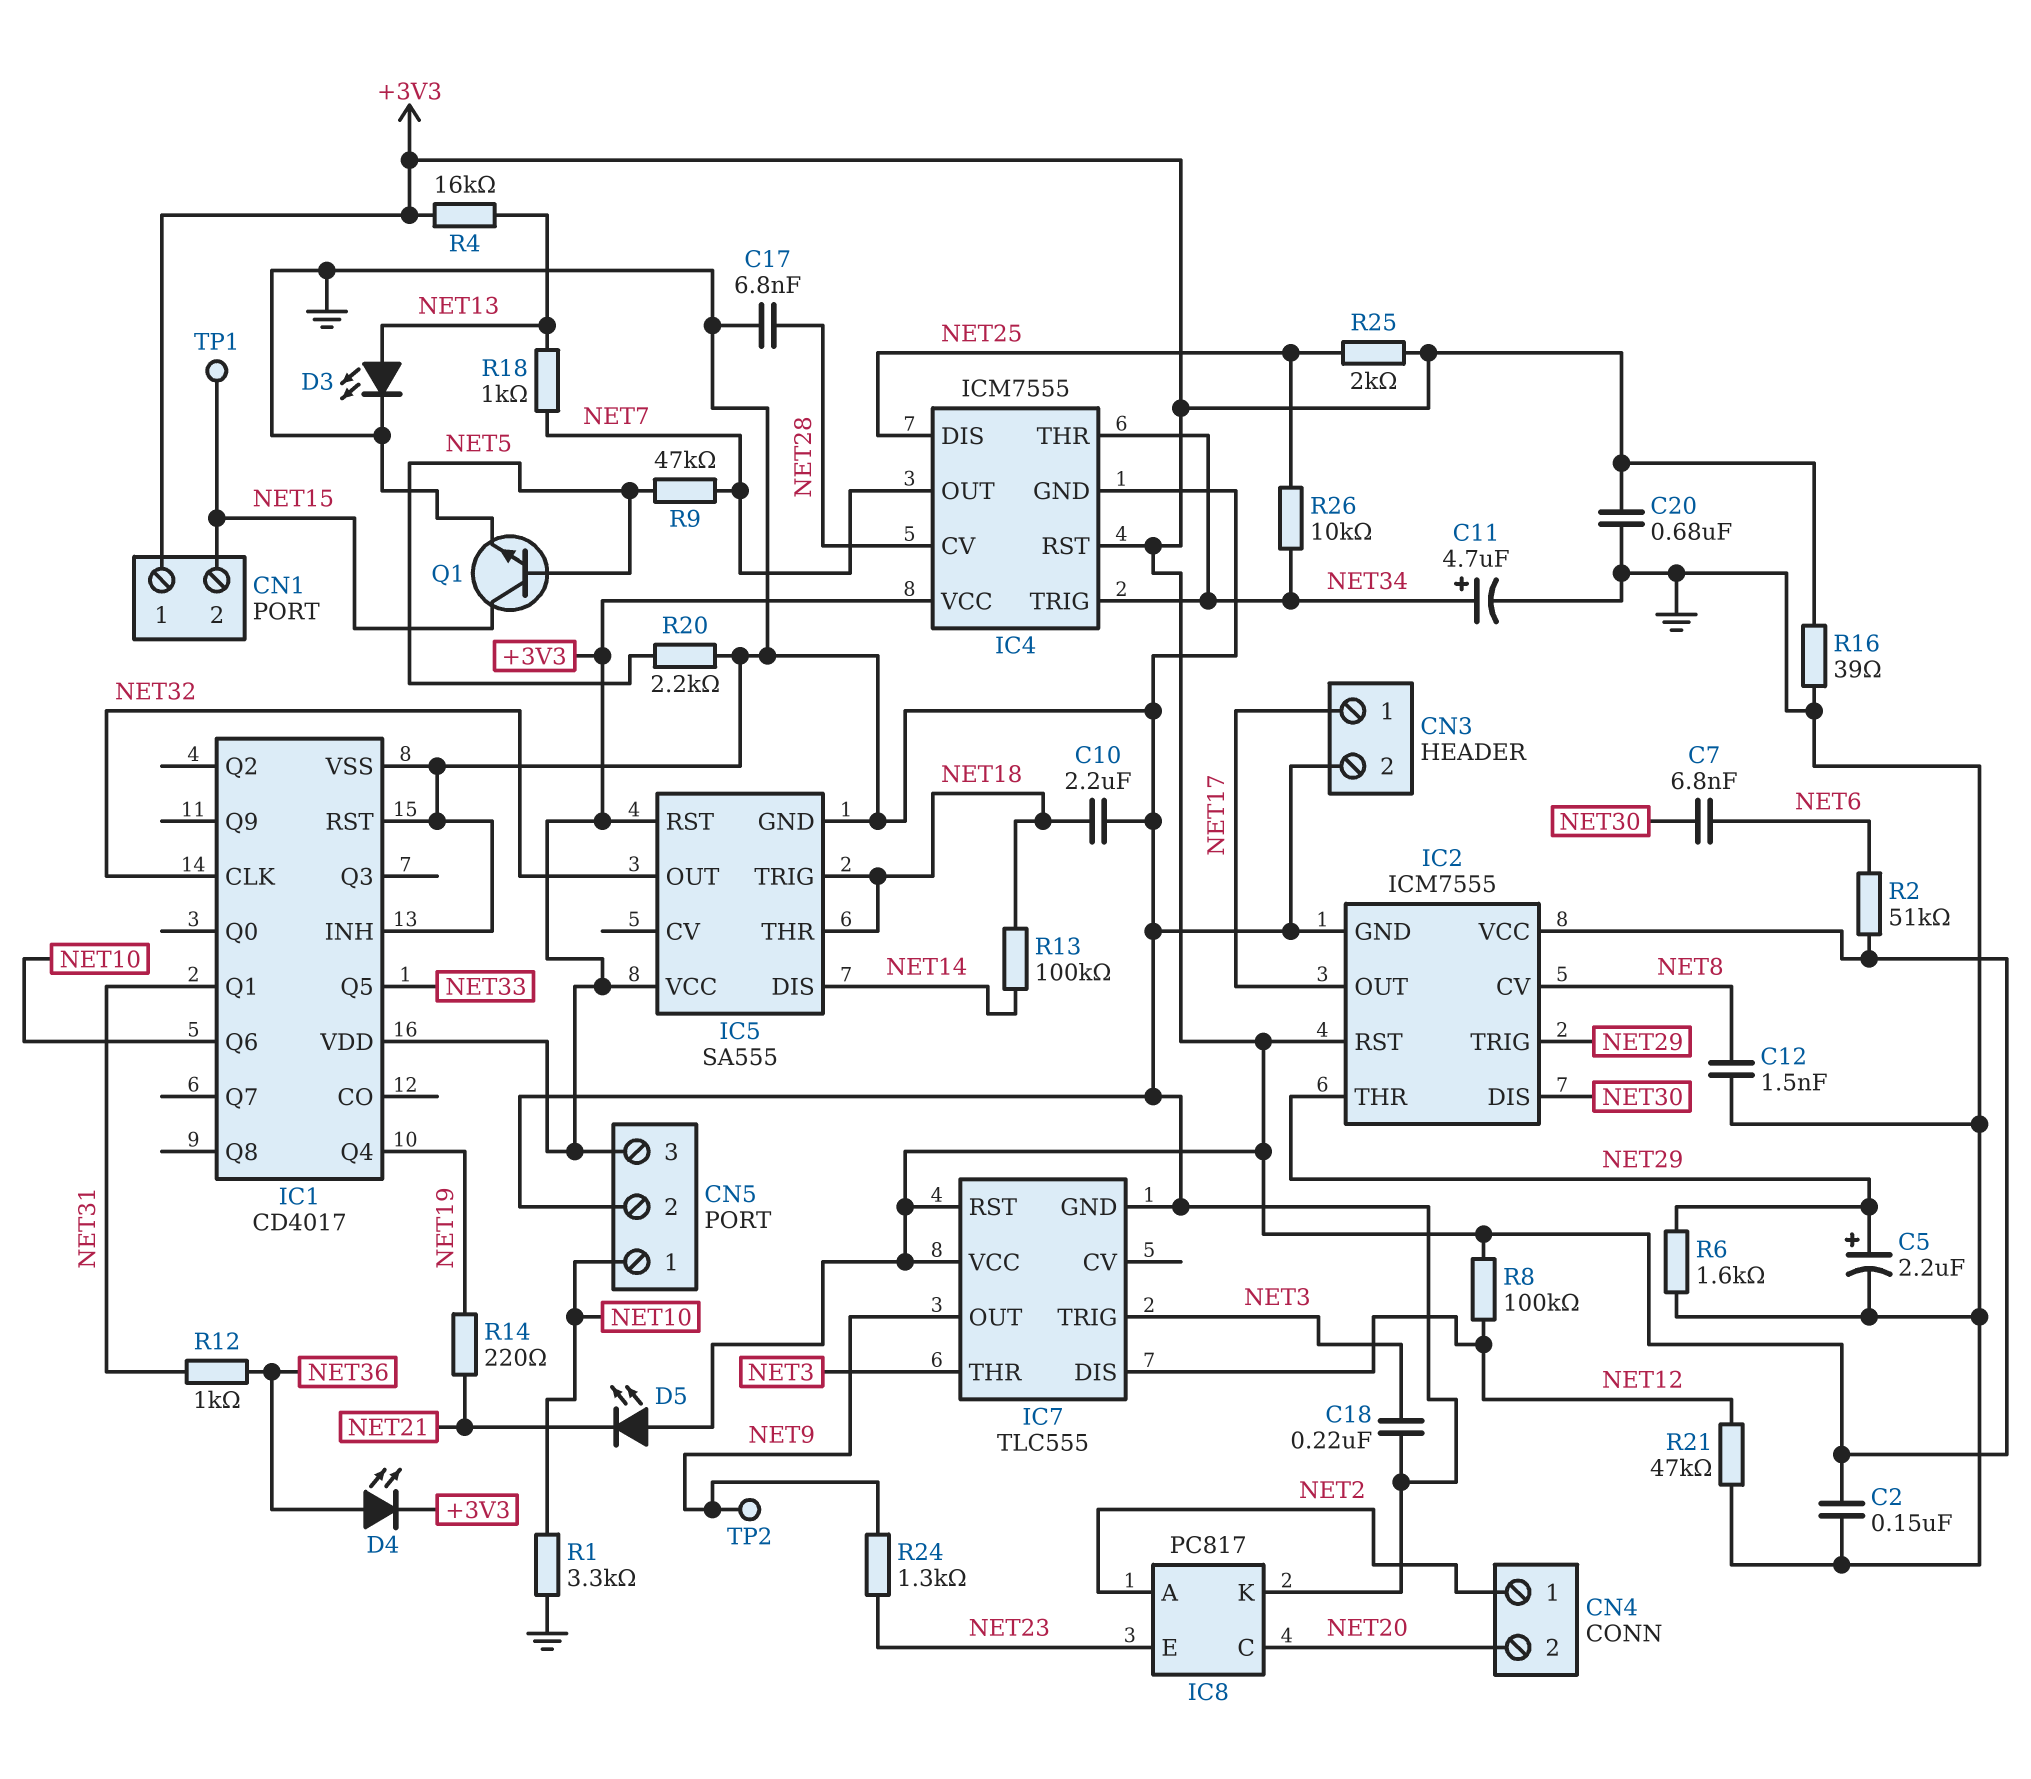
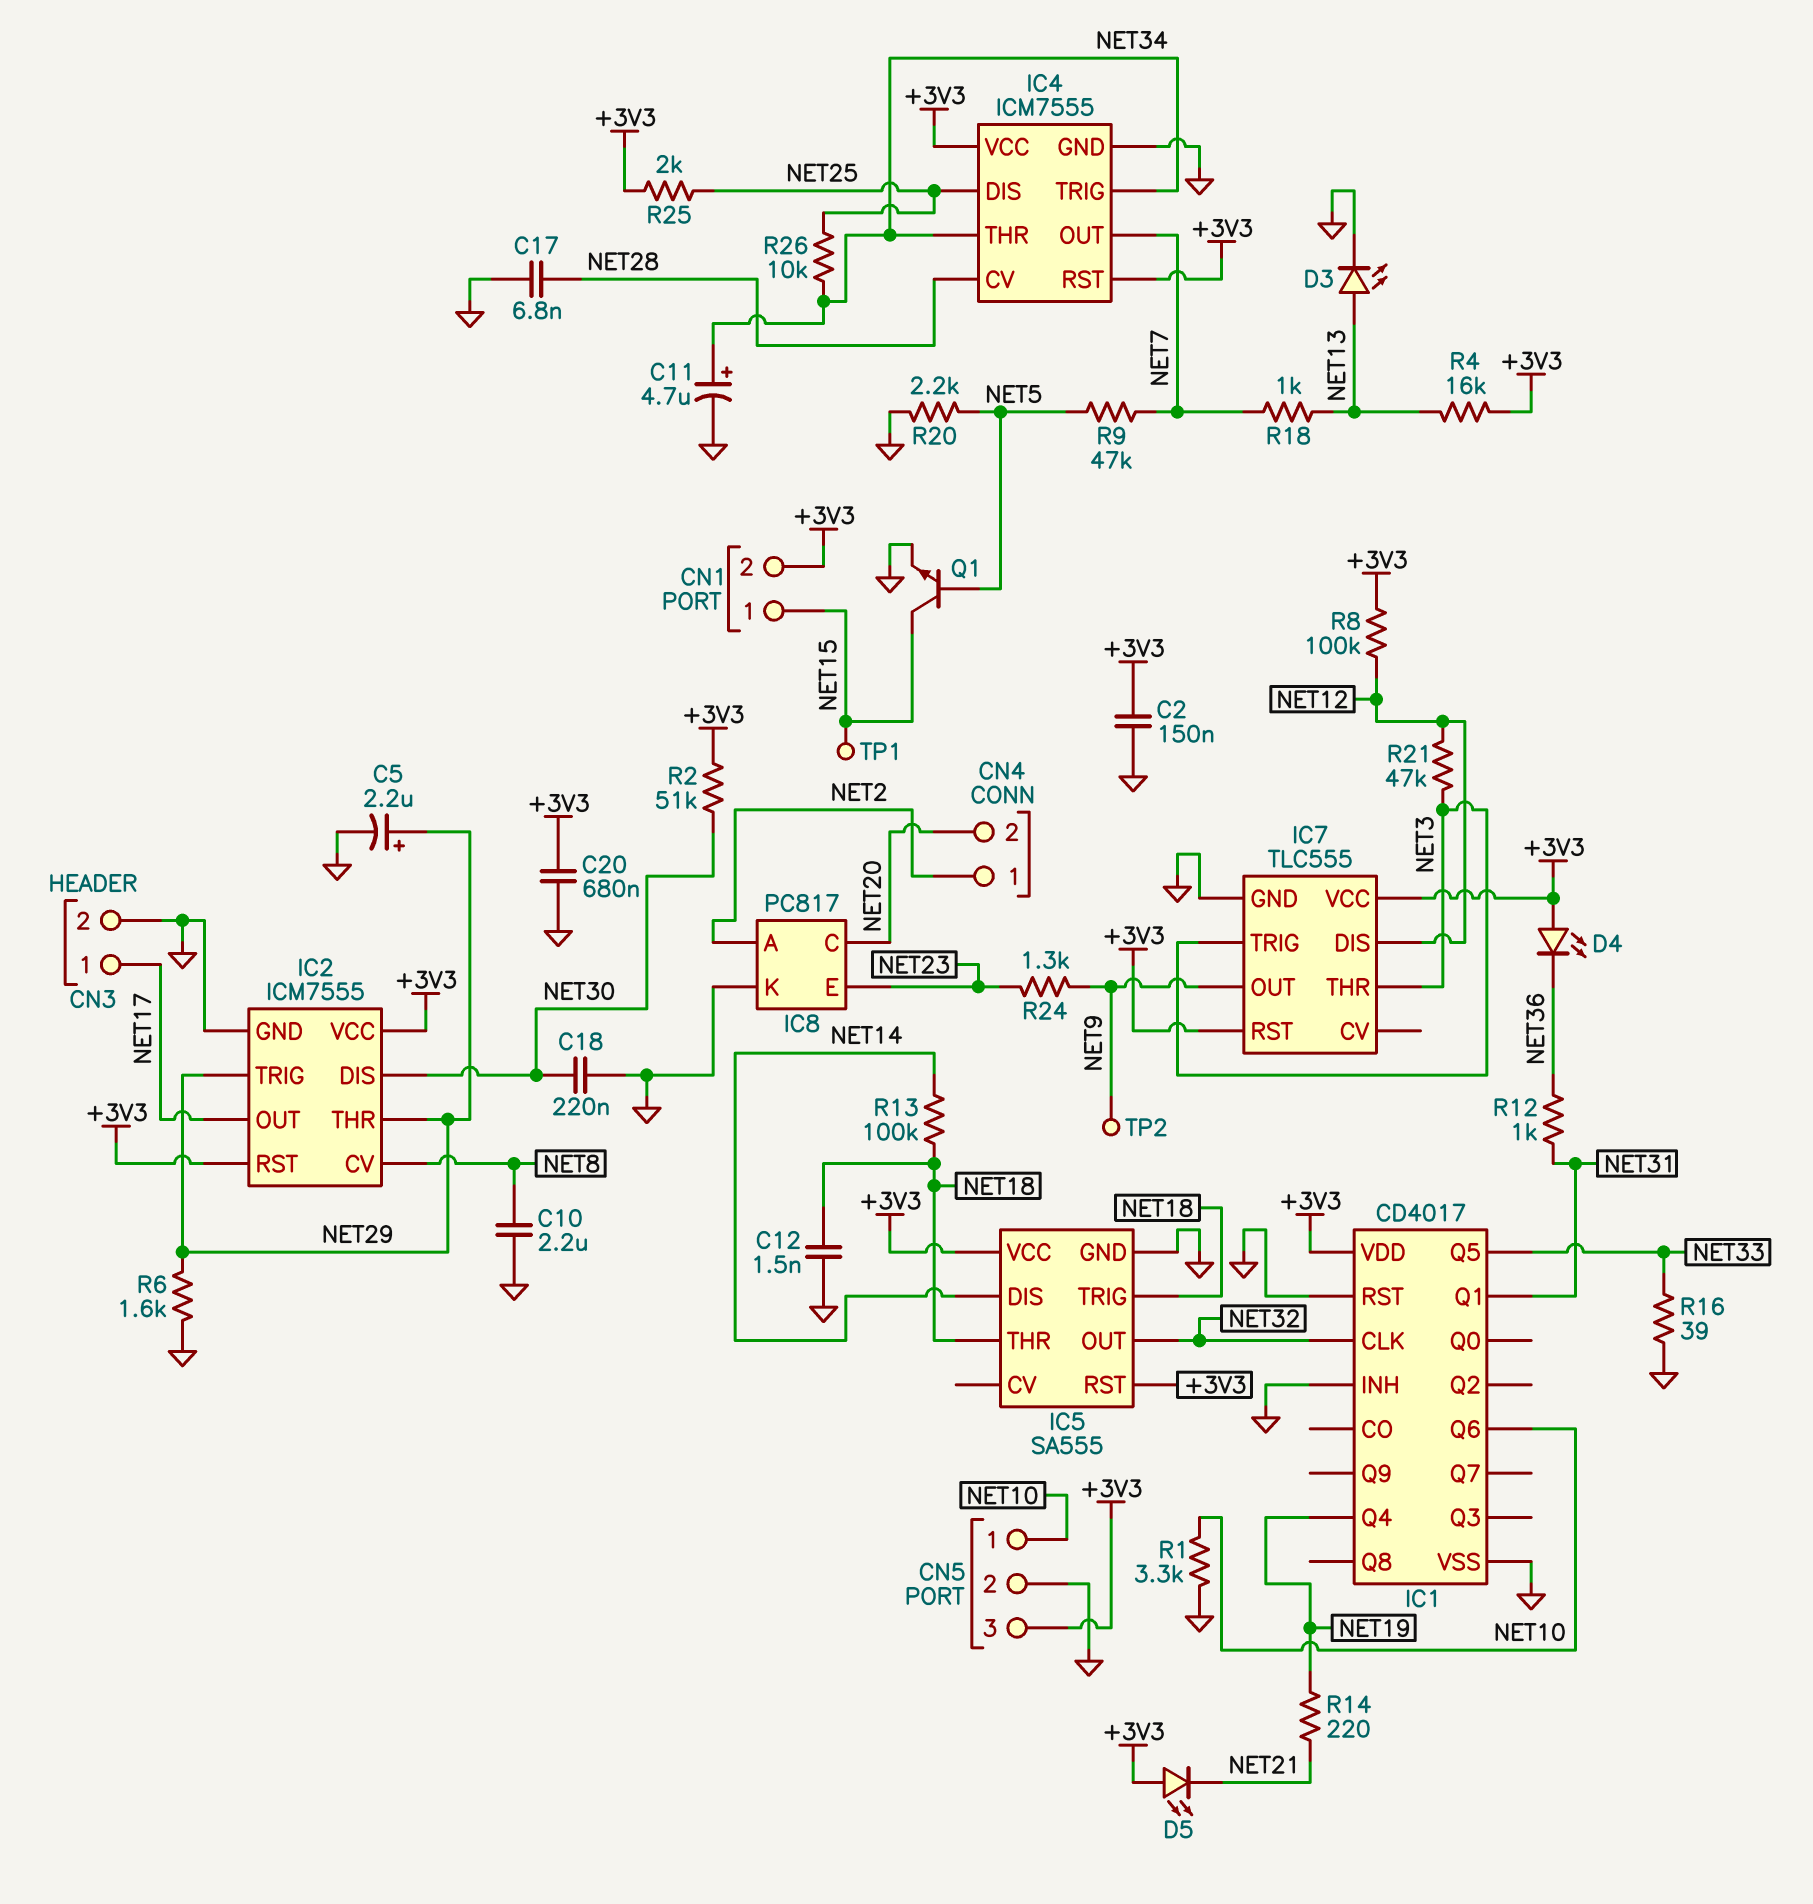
C7: 6.8nF (NET6, NET30) -> none
C10: 2.2uF (GND, NET18) -> 2.2uF (GND, NET8)
C12: 1.5nF (GND, NET8) -> 1.5nF (GND, NET18)
C18: 220nF (GND, NET3) -> 220nF (GND, NET30)
CN1 pin 1: +3V3 -> NET15
CN1 pin 2: NET15 -> +3V3
D4: LED (A NET36, K +3V3) -> LED (A +3V3, K NET36)
R2: 51k (+3V3, NET6) -> 51k (+3V3, NET30)
R16: 39 (+3V3, GND) -> 39 (GND, NET33)
R21: 47k (GND, NET12) -> 47k (NET3, NET12)

